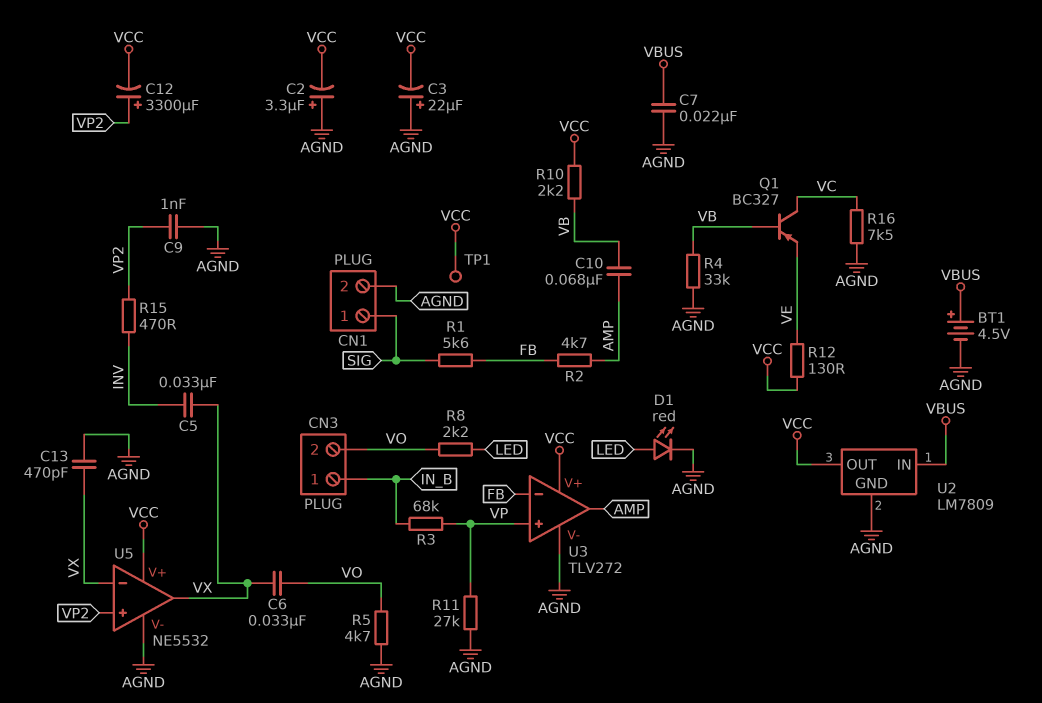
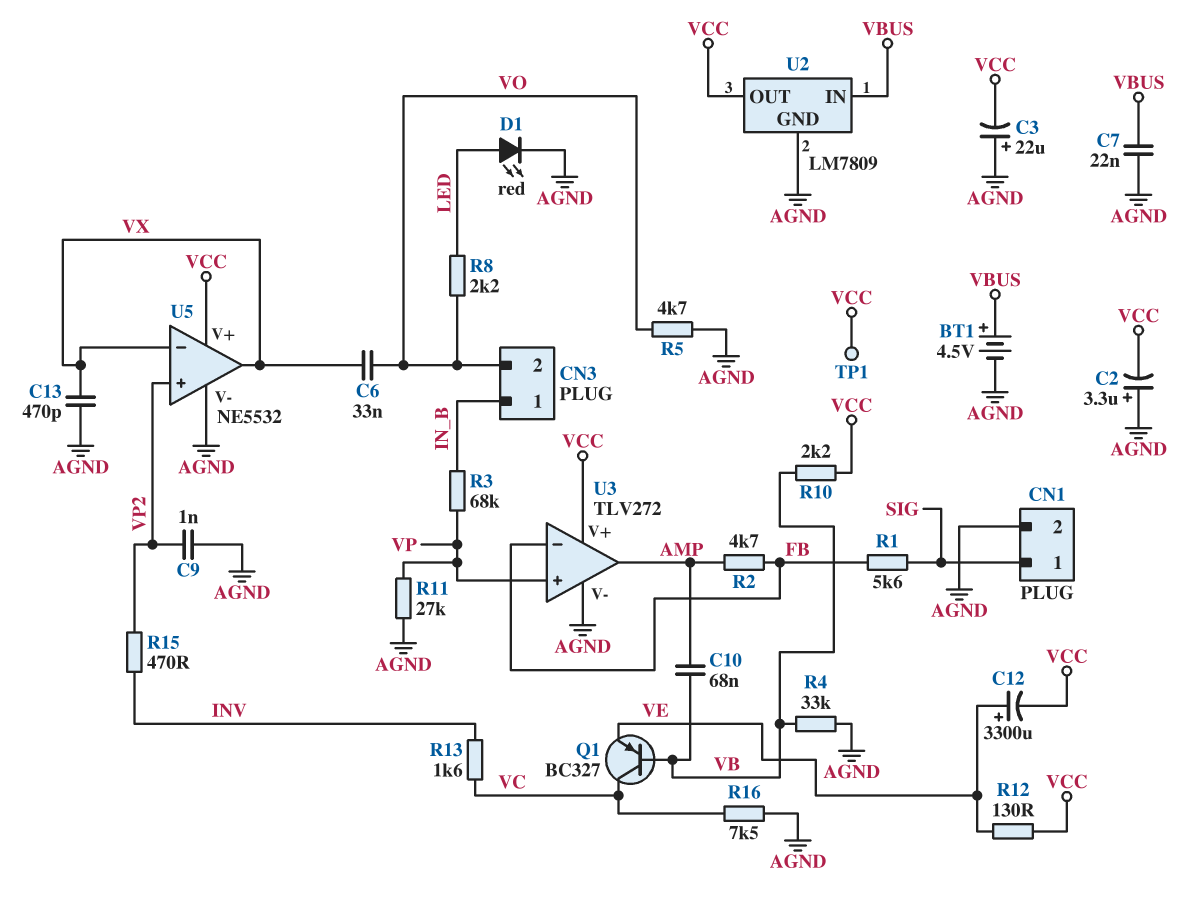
C5: 33nF (INV, VX) -> none
C12: 3300uF (plus VP2, minus VCC) -> 3300uF (plus VE, minus VCC)
R13: none -> 1.6k (INV, VC)

